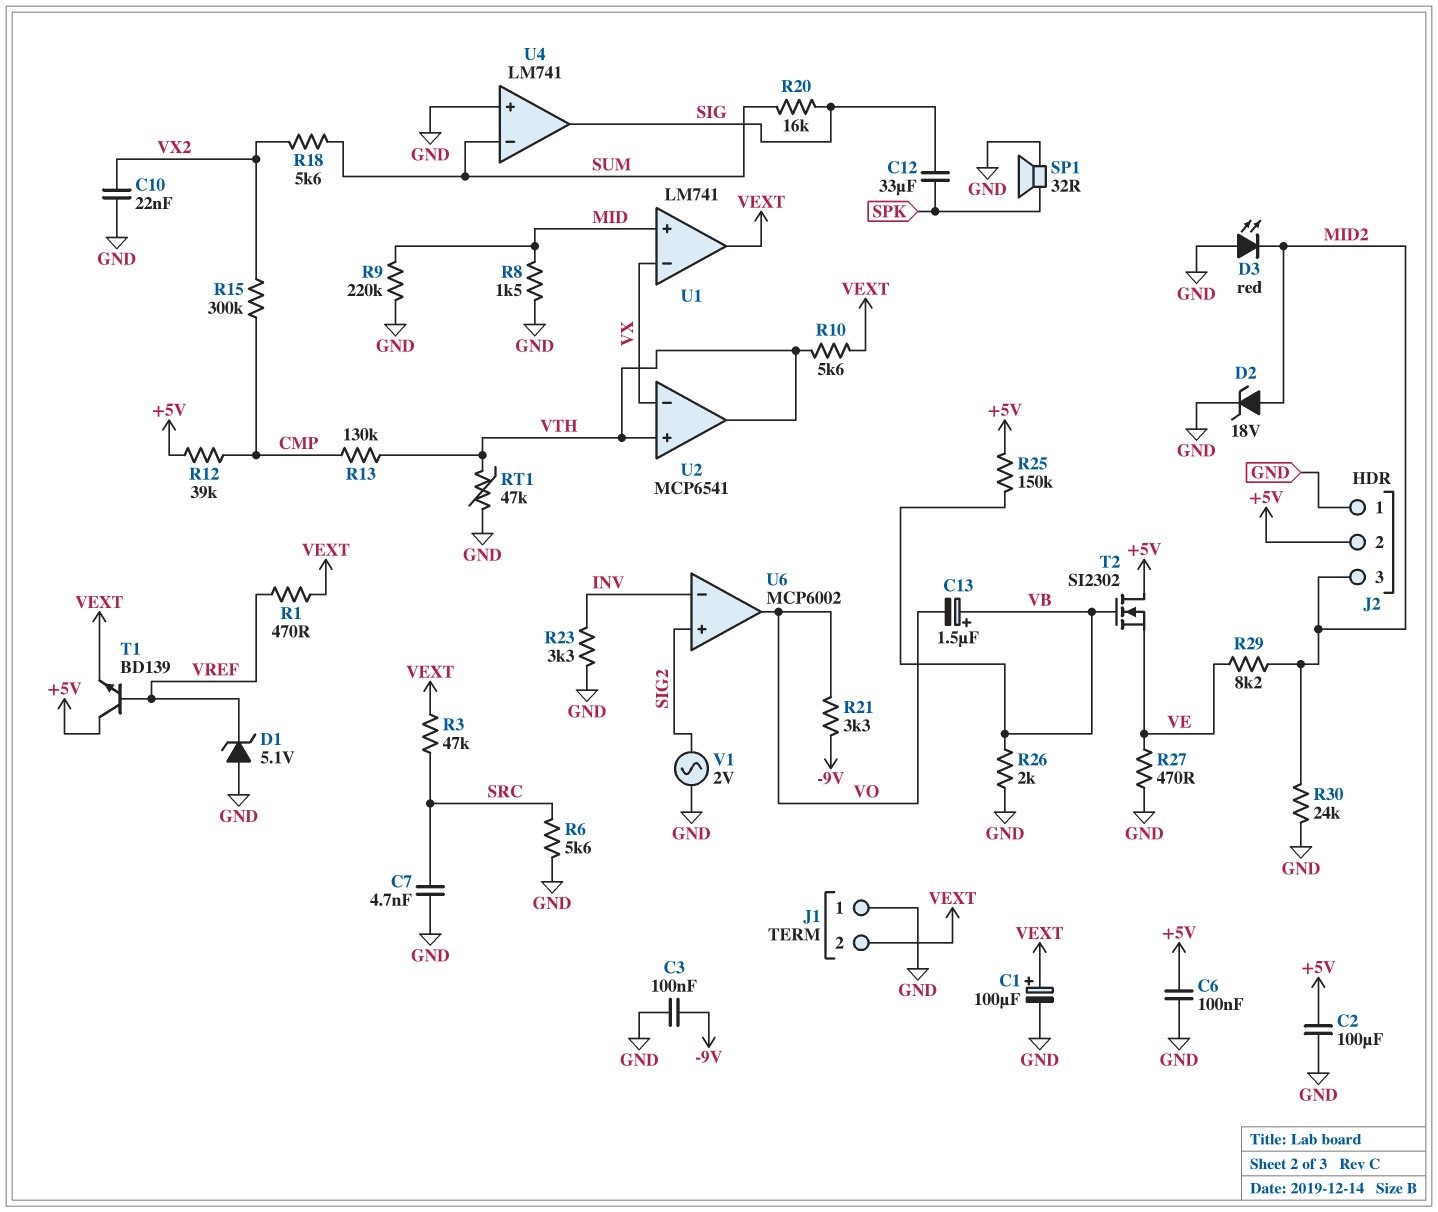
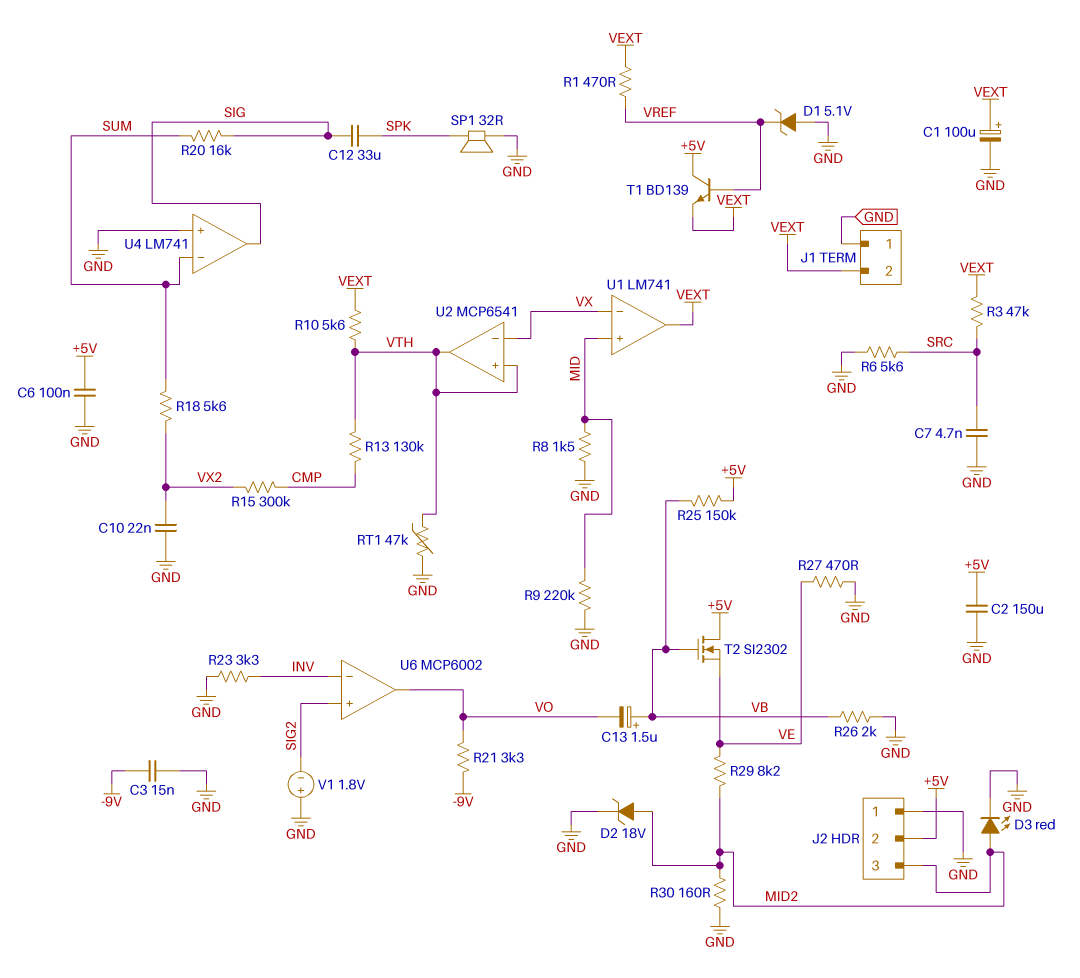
C2: 100uF (+5V, GND) -> 150uF (+5V, GND)
C3: 100nF (-9V, GND) -> 15nF (-9V, GND)
D3: LED red (A GND, K MID2) -> LED red (A MID2, K GND)
R12: 39k (+5V, CMP) -> none
R30: 24k (GND, MID2) -> 160 (GND, MID2)
V1: AC 2V (GND, SIG2) -> 1.8V (plus GND, minus SIG2)

